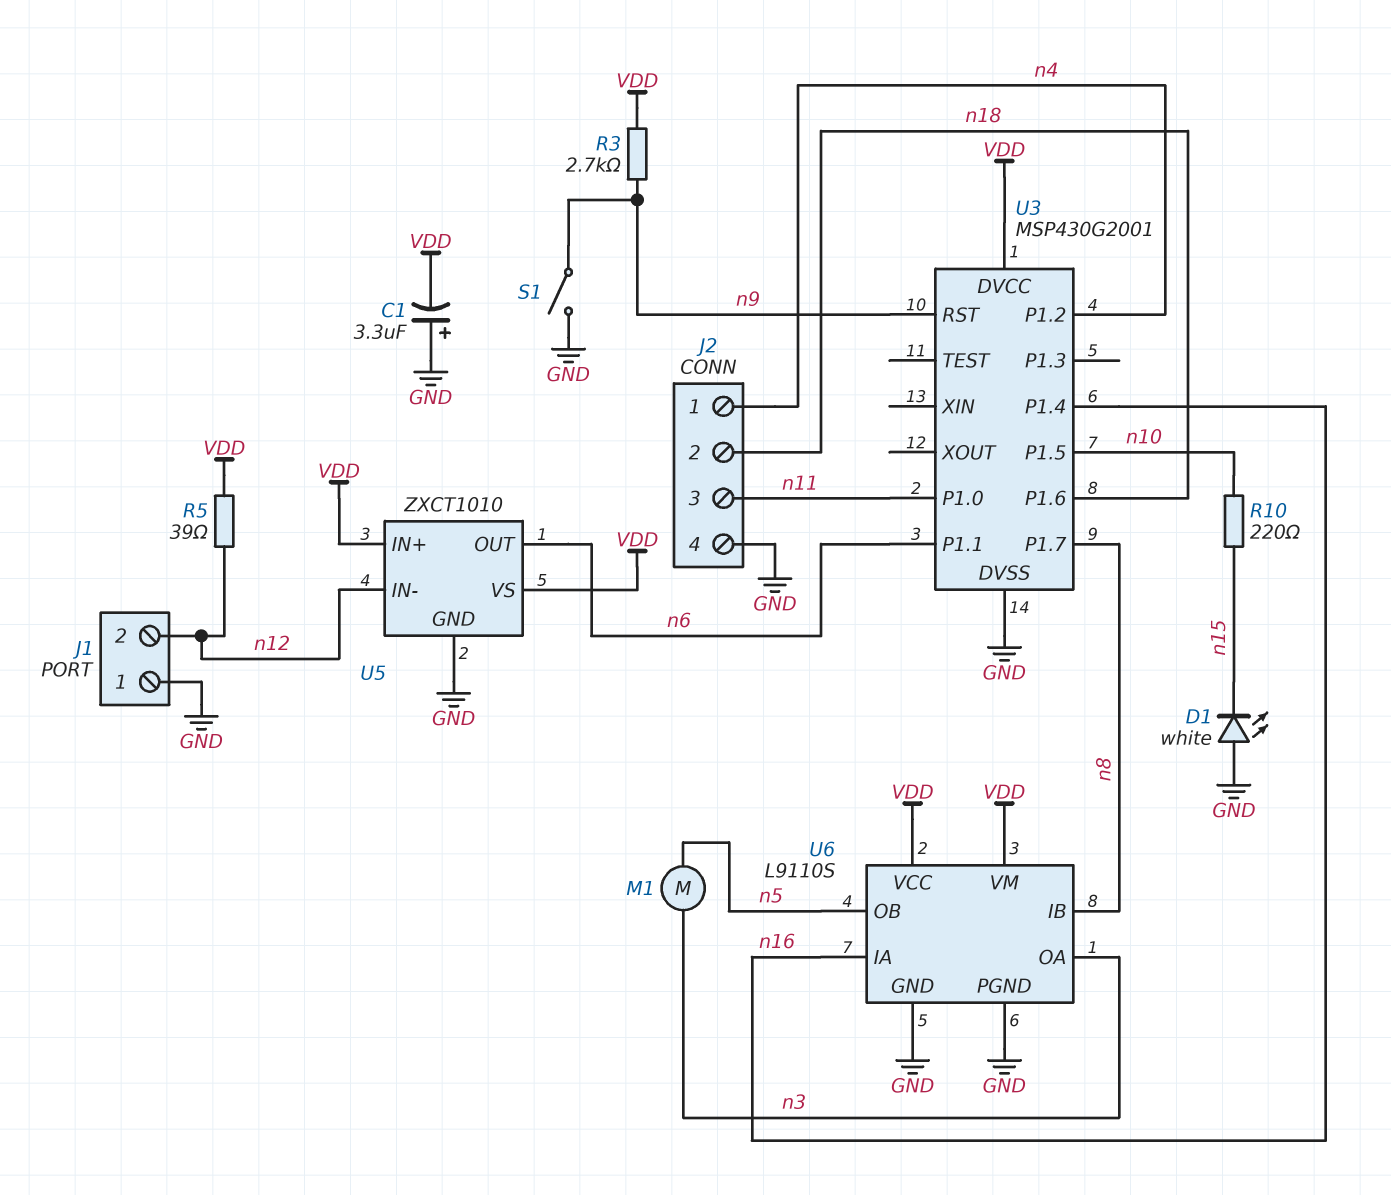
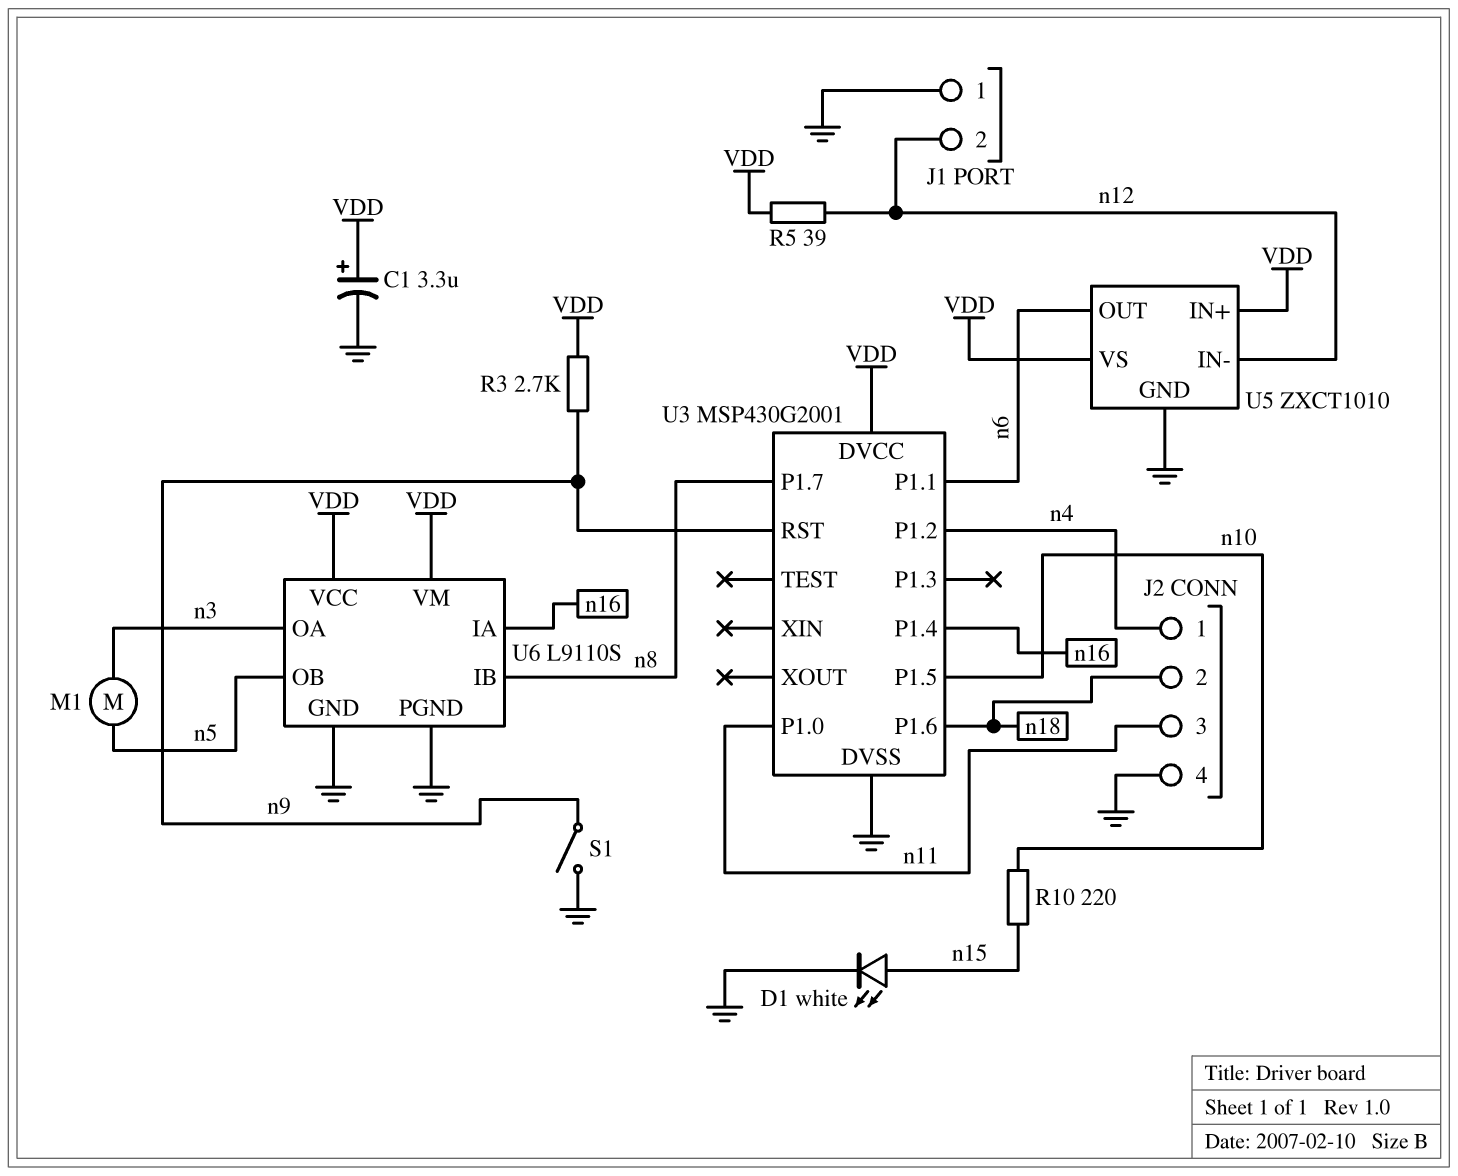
C1: 3.3uF (plus GND, minus VDD) -> 3.3uF (plus VDD, minus GND)
D1: LED white (A GND, K n15) -> LED white (A n15, K GND)

